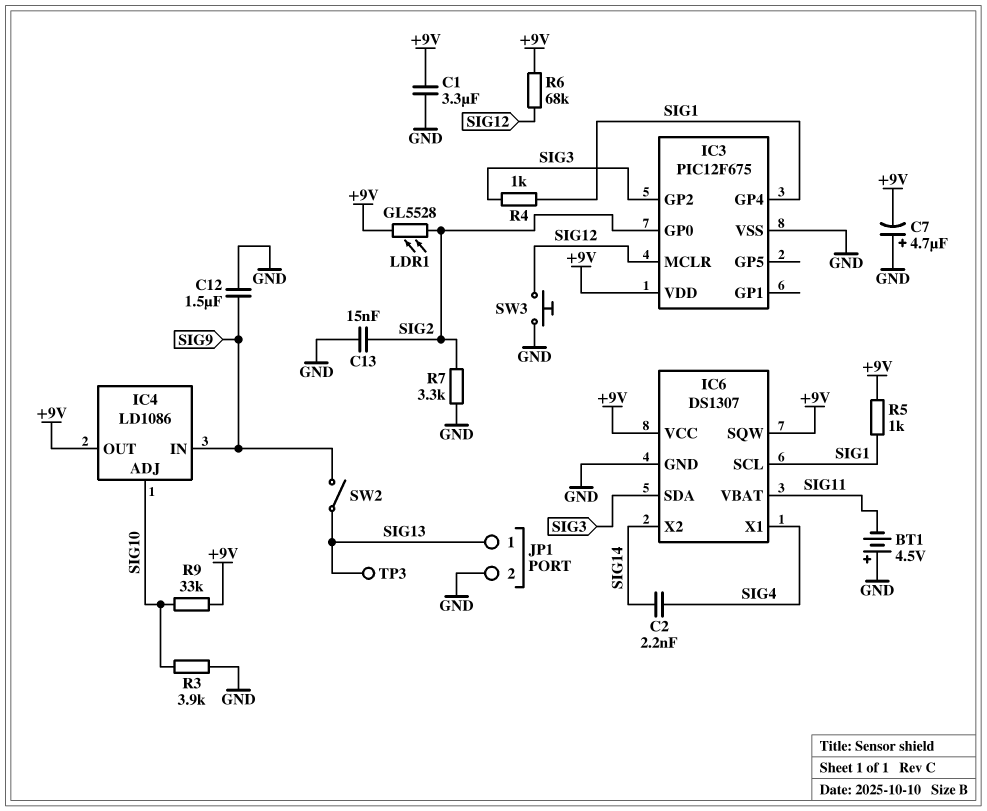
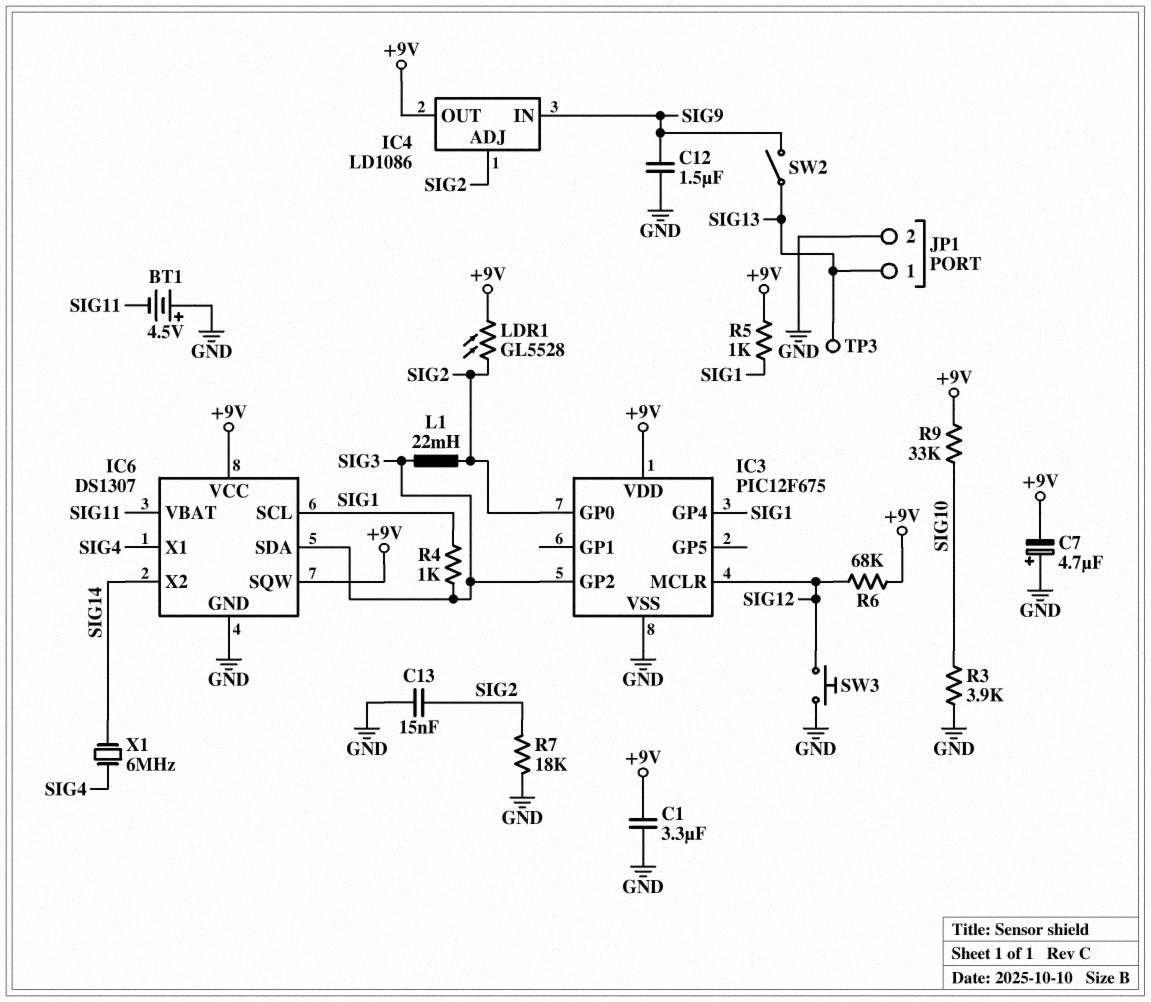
C2: 2.2nF (SIG4, SIG14) -> none
IC4 pin ADJ: SIG10 -> SIG2
L1: none -> 22mH (SIG2, SIG3)
R7: 3.3k (GND, SIG2) -> 18k (GND, SIG2)
X1: none -> 6MHz (SIG4, SIG14)

